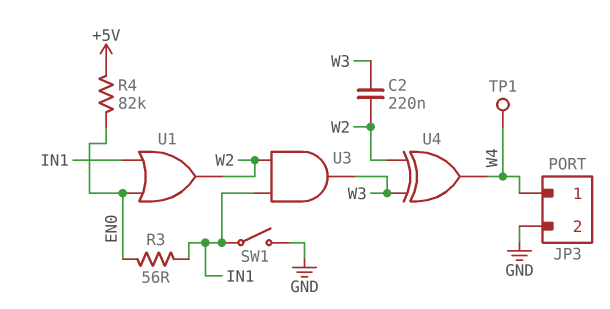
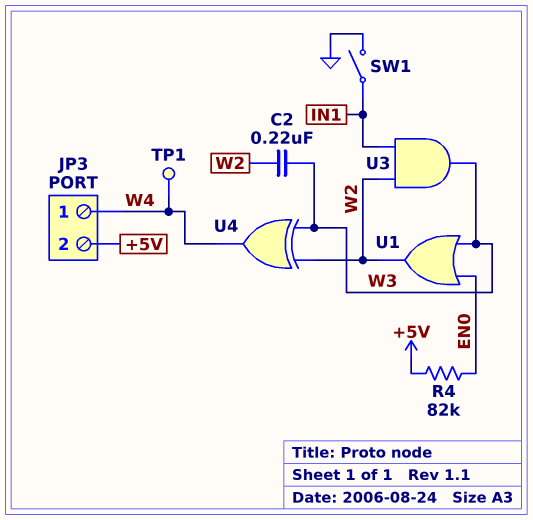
JP3 pin 2: GND -> +5V
R3: 56 (EN0, IN1) -> none
U1: OR (in EN0, in IN1, out W2) -> OR (in EN0, in W3, out W2)

